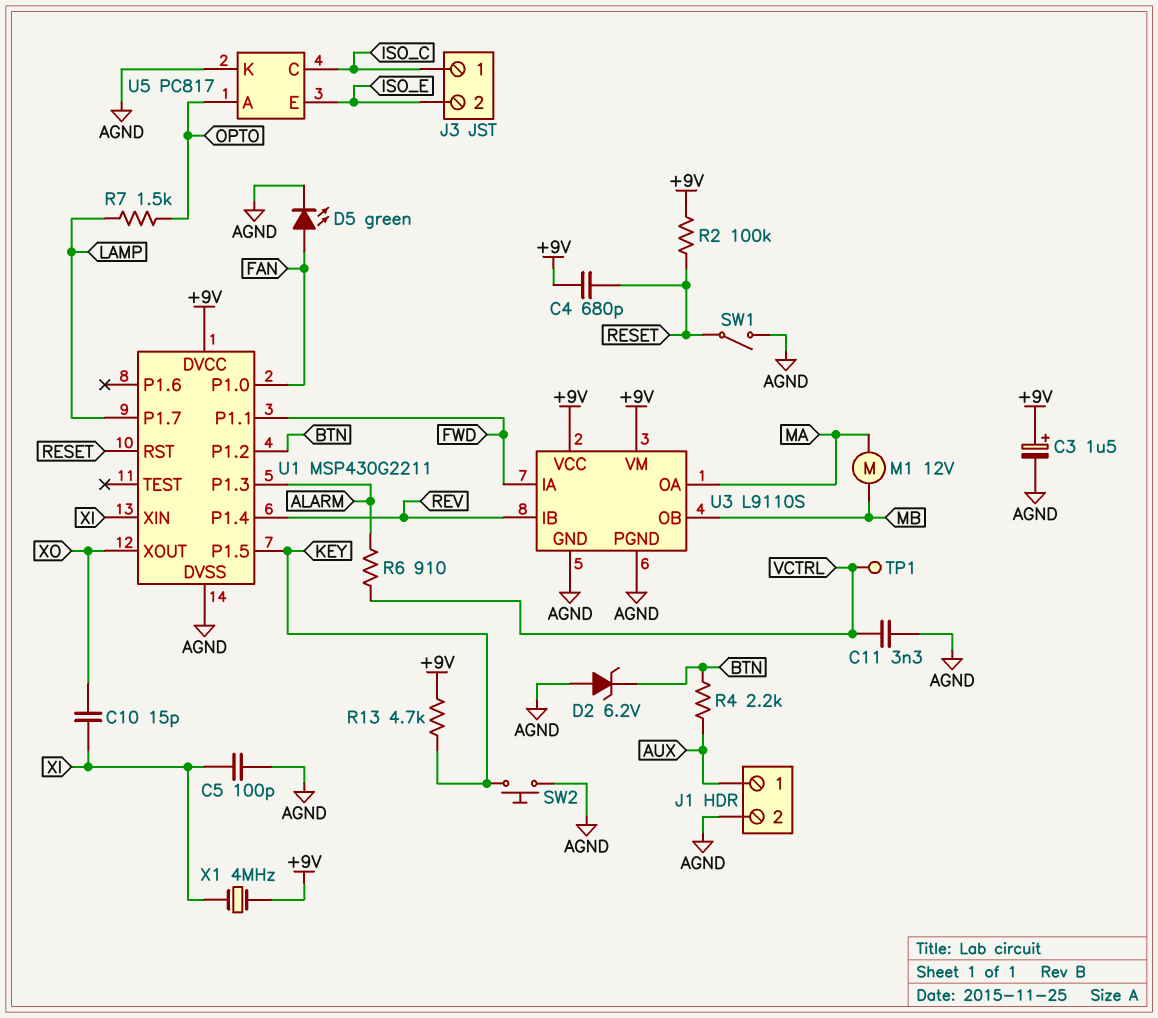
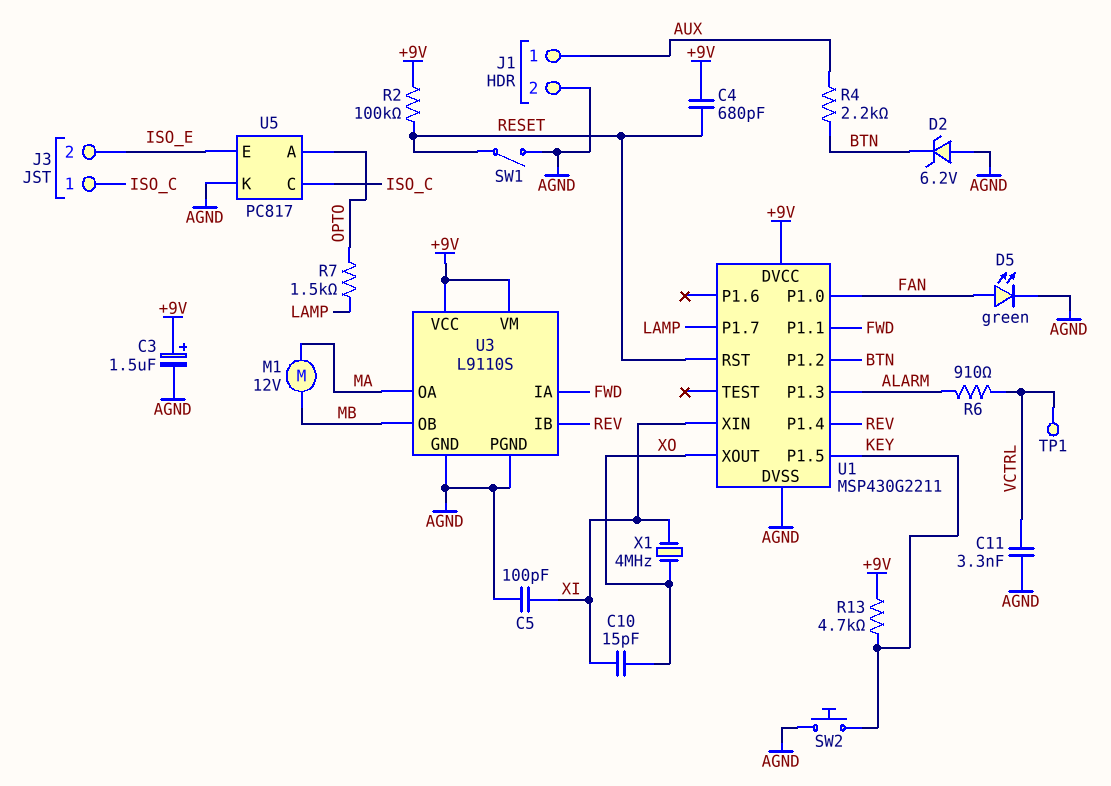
X1: 4MHz (+9V, XI) -> 4MHz (XI, XO)

